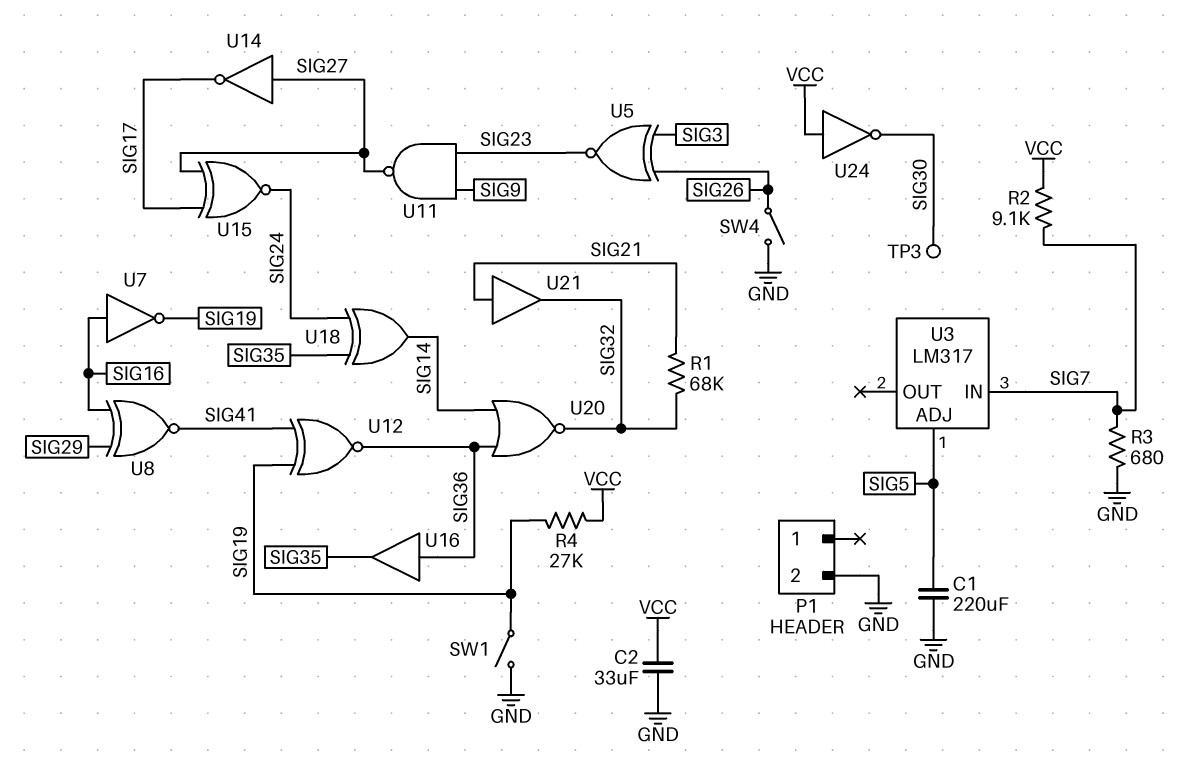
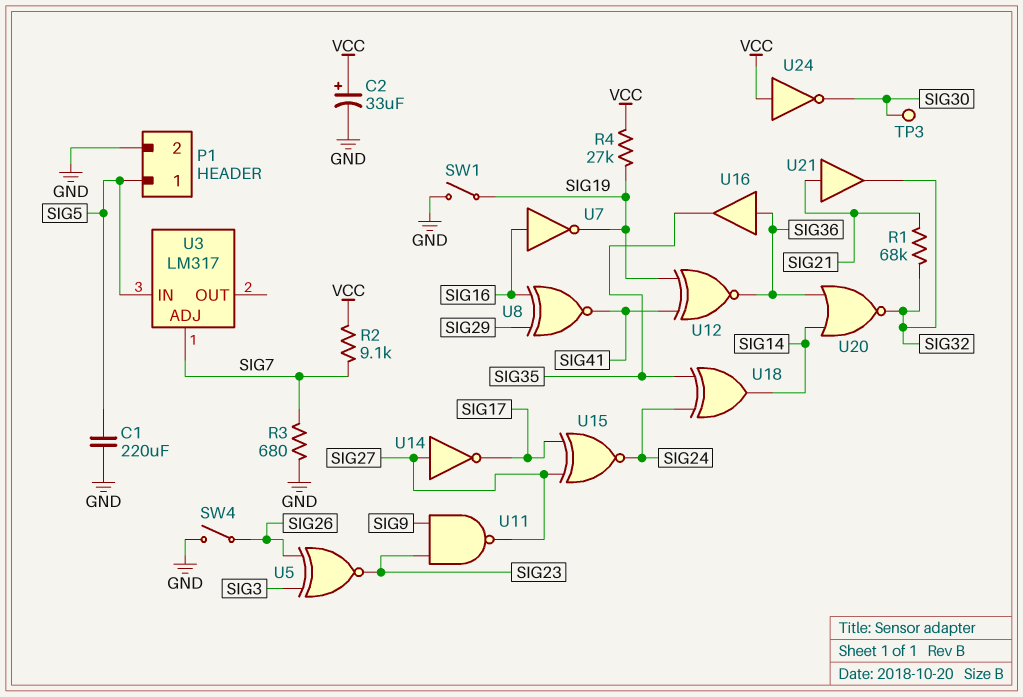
C2: 33uF (GND, VCC) -> 33uF (plus VCC, minus GND)
P1 pin 1: none -> SIG5
U3 pin ADJ: SIG5 -> SIG7
U3 pin IN: SIG7 -> SIG5

